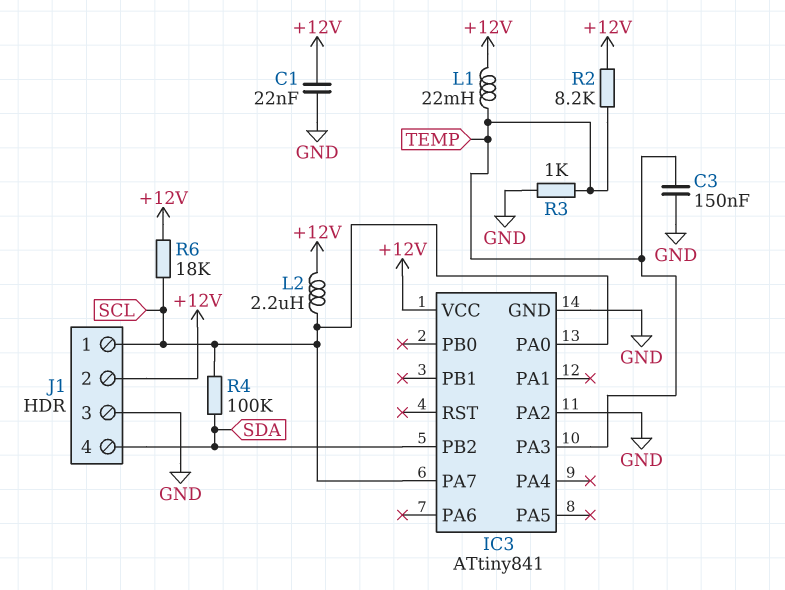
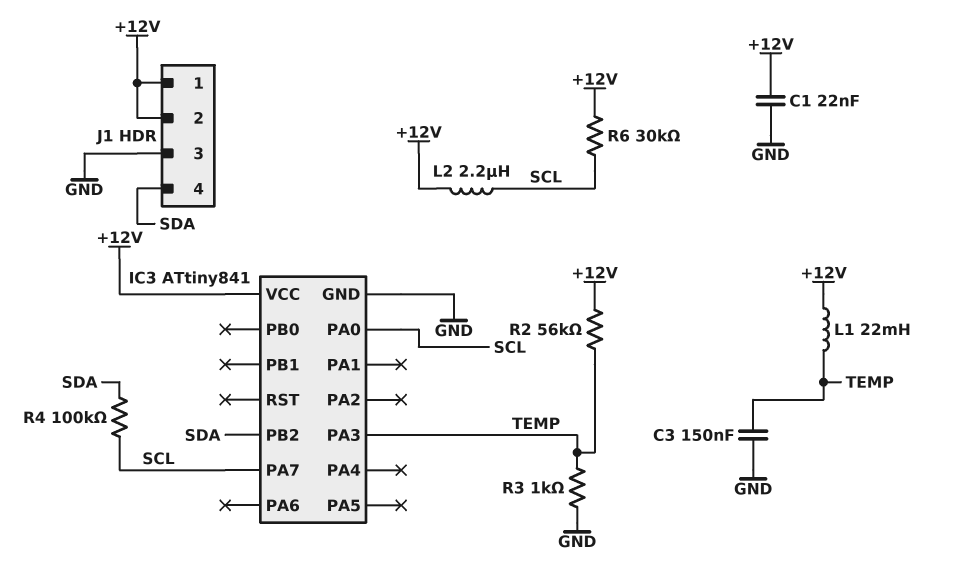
IC3 pin PA2: GND -> none
J1 pin 1: SCL -> +12V
R2: 8.2k (+12V, TEMP) -> 56k (+12V, TEMP)
R6: 18k (+12V, SCL) -> 30k (+12V, SCL)

